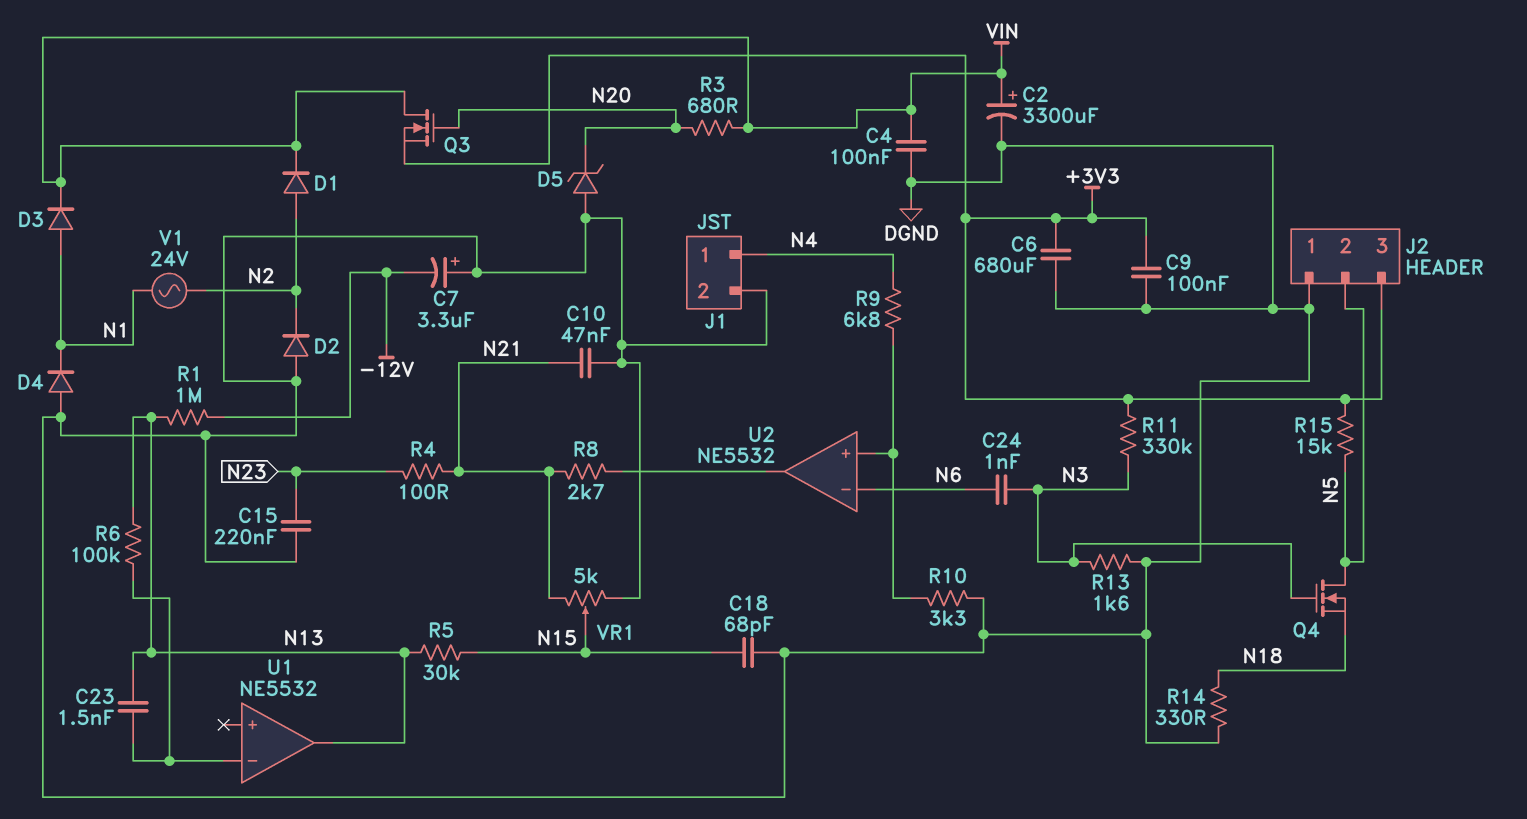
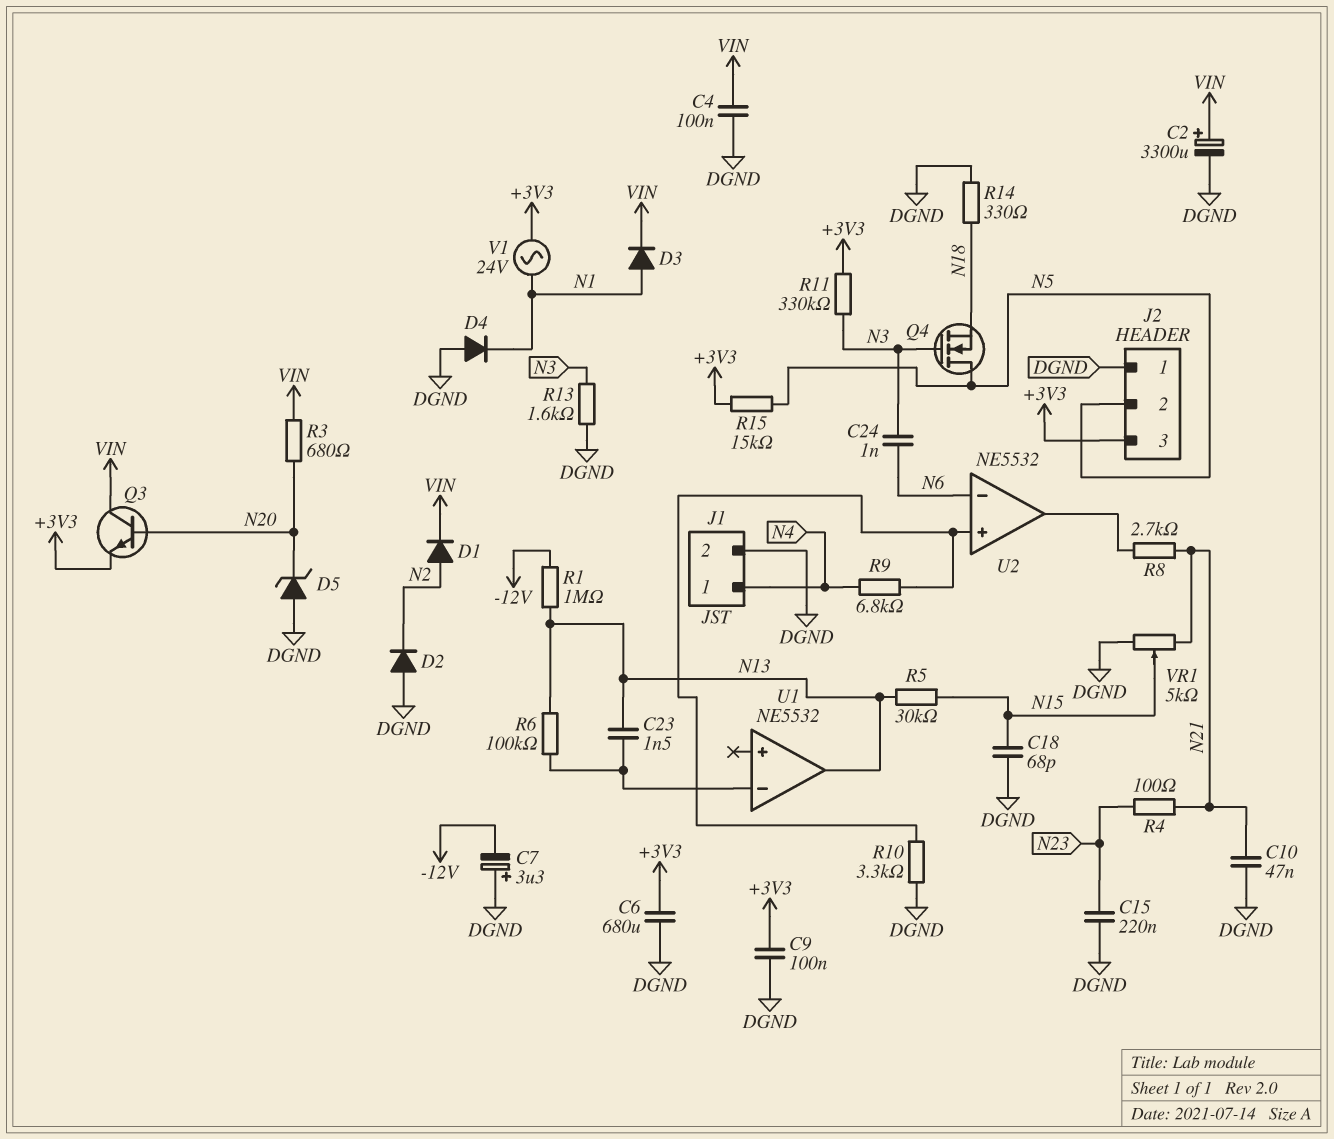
Q3: NMOS (G N20, D VIN, S +3V3) -> NPN (B N20, C VIN, E +3V3)
V1: AC 24V (N1, N2) -> AC 24V (+3V3, N1)

